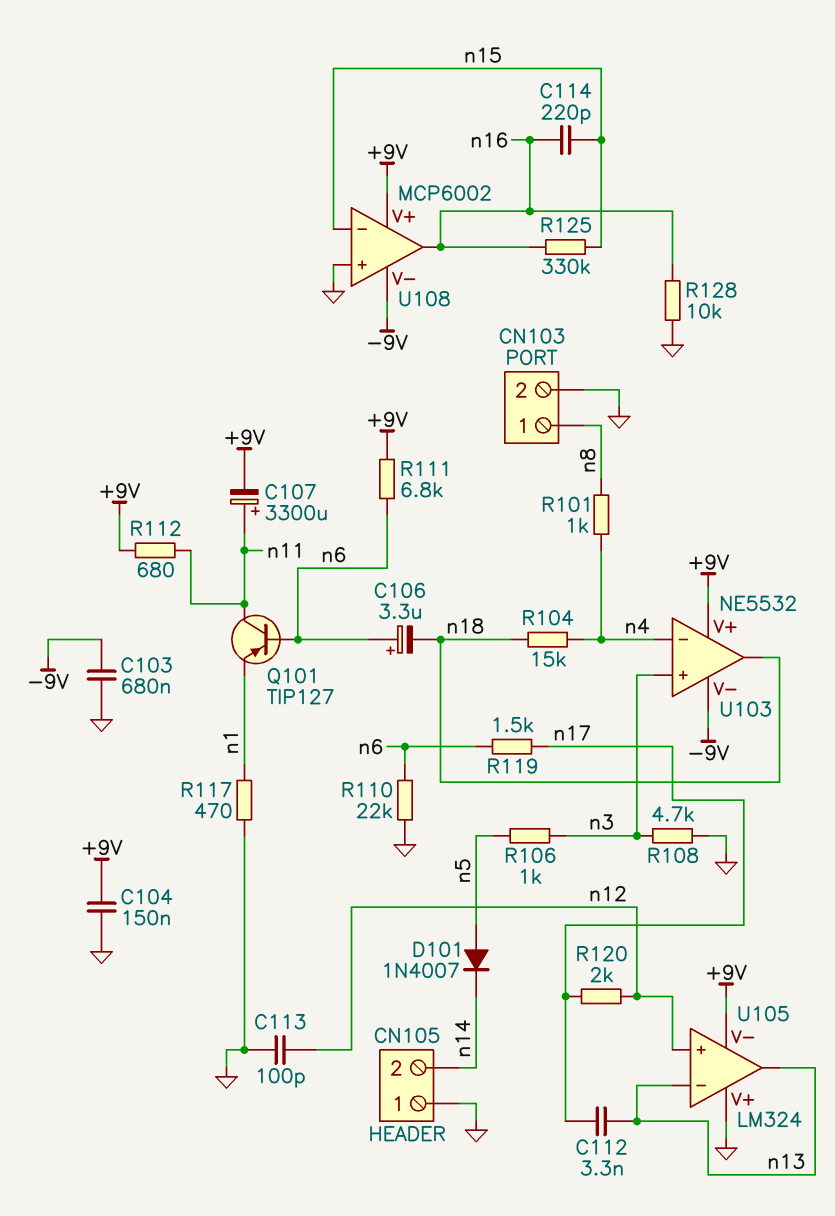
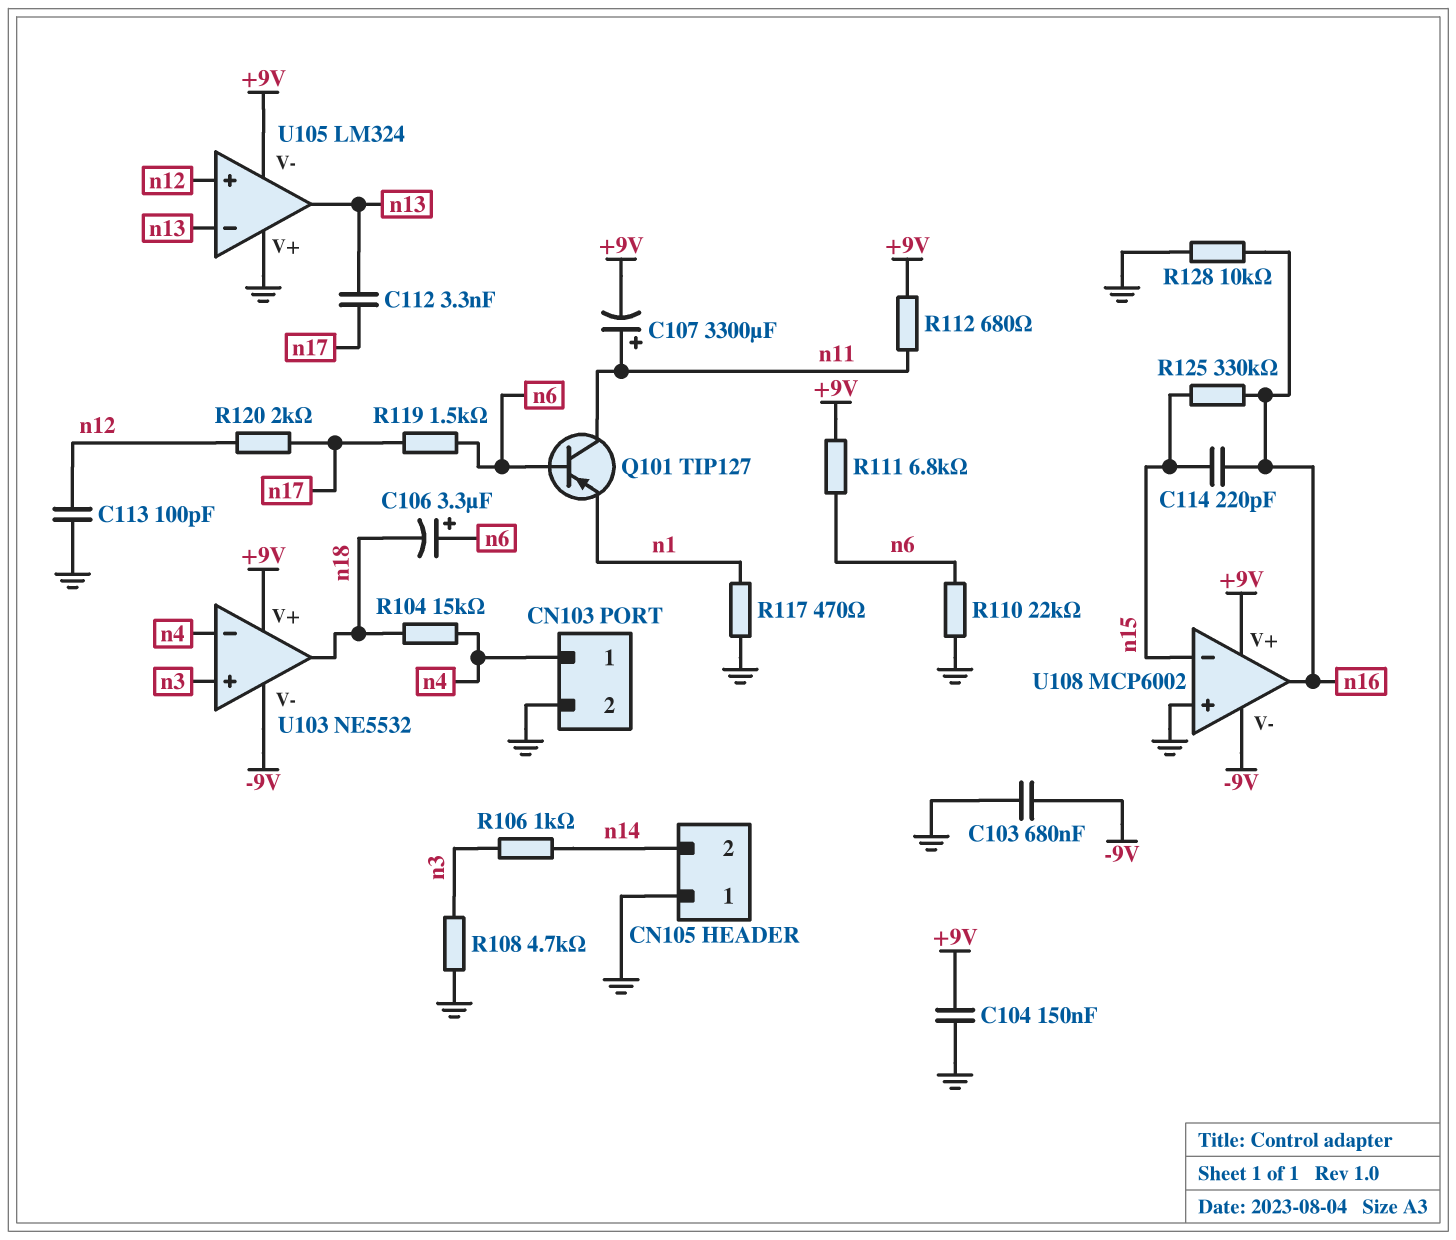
CN103 pin 1: n8 -> n4
D101: diode 1N4007 (A n5, K n14) -> none
R101: 1k (n4, n8) -> none
R106: 1k (n3, n5) -> 1k (n3, n14)

